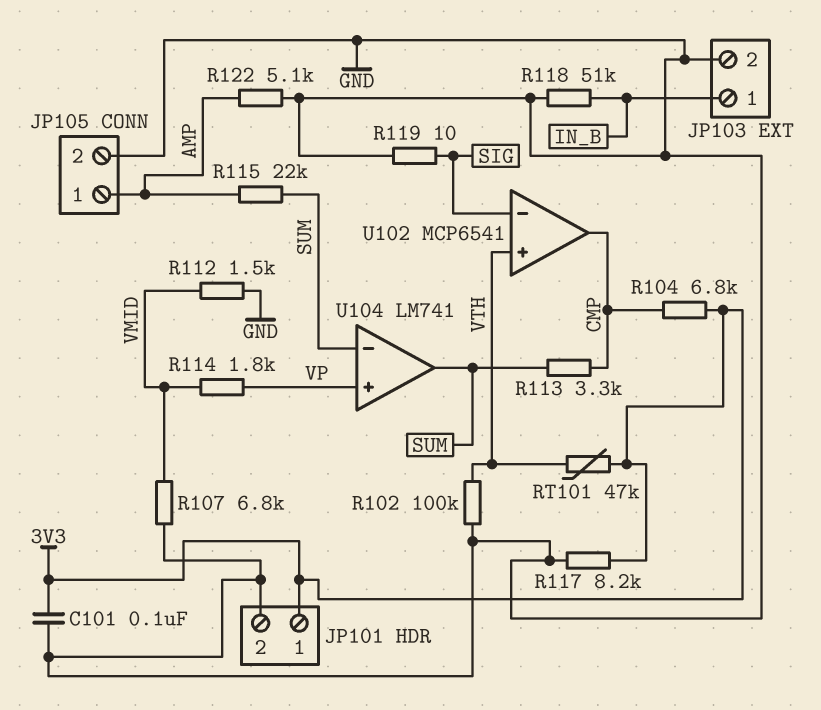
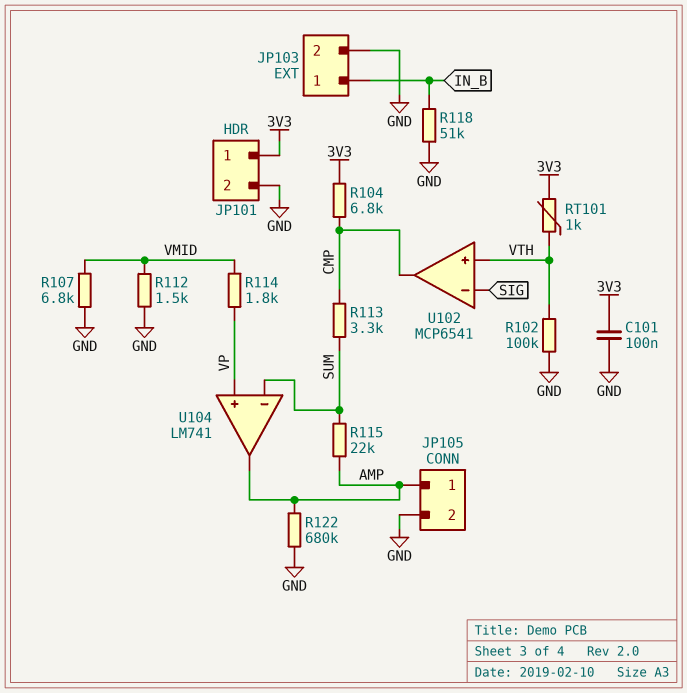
R117: 8.2k (3V3, GND) -> none
R119: 10 (GND, SIG) -> none
R122: 5.1k (AMP, GND) -> 680k (AMP, GND)
RT101: 47k (3V3, VTH) -> 1k (3V3, VTH)
U104 pin out: SUM -> AMP

